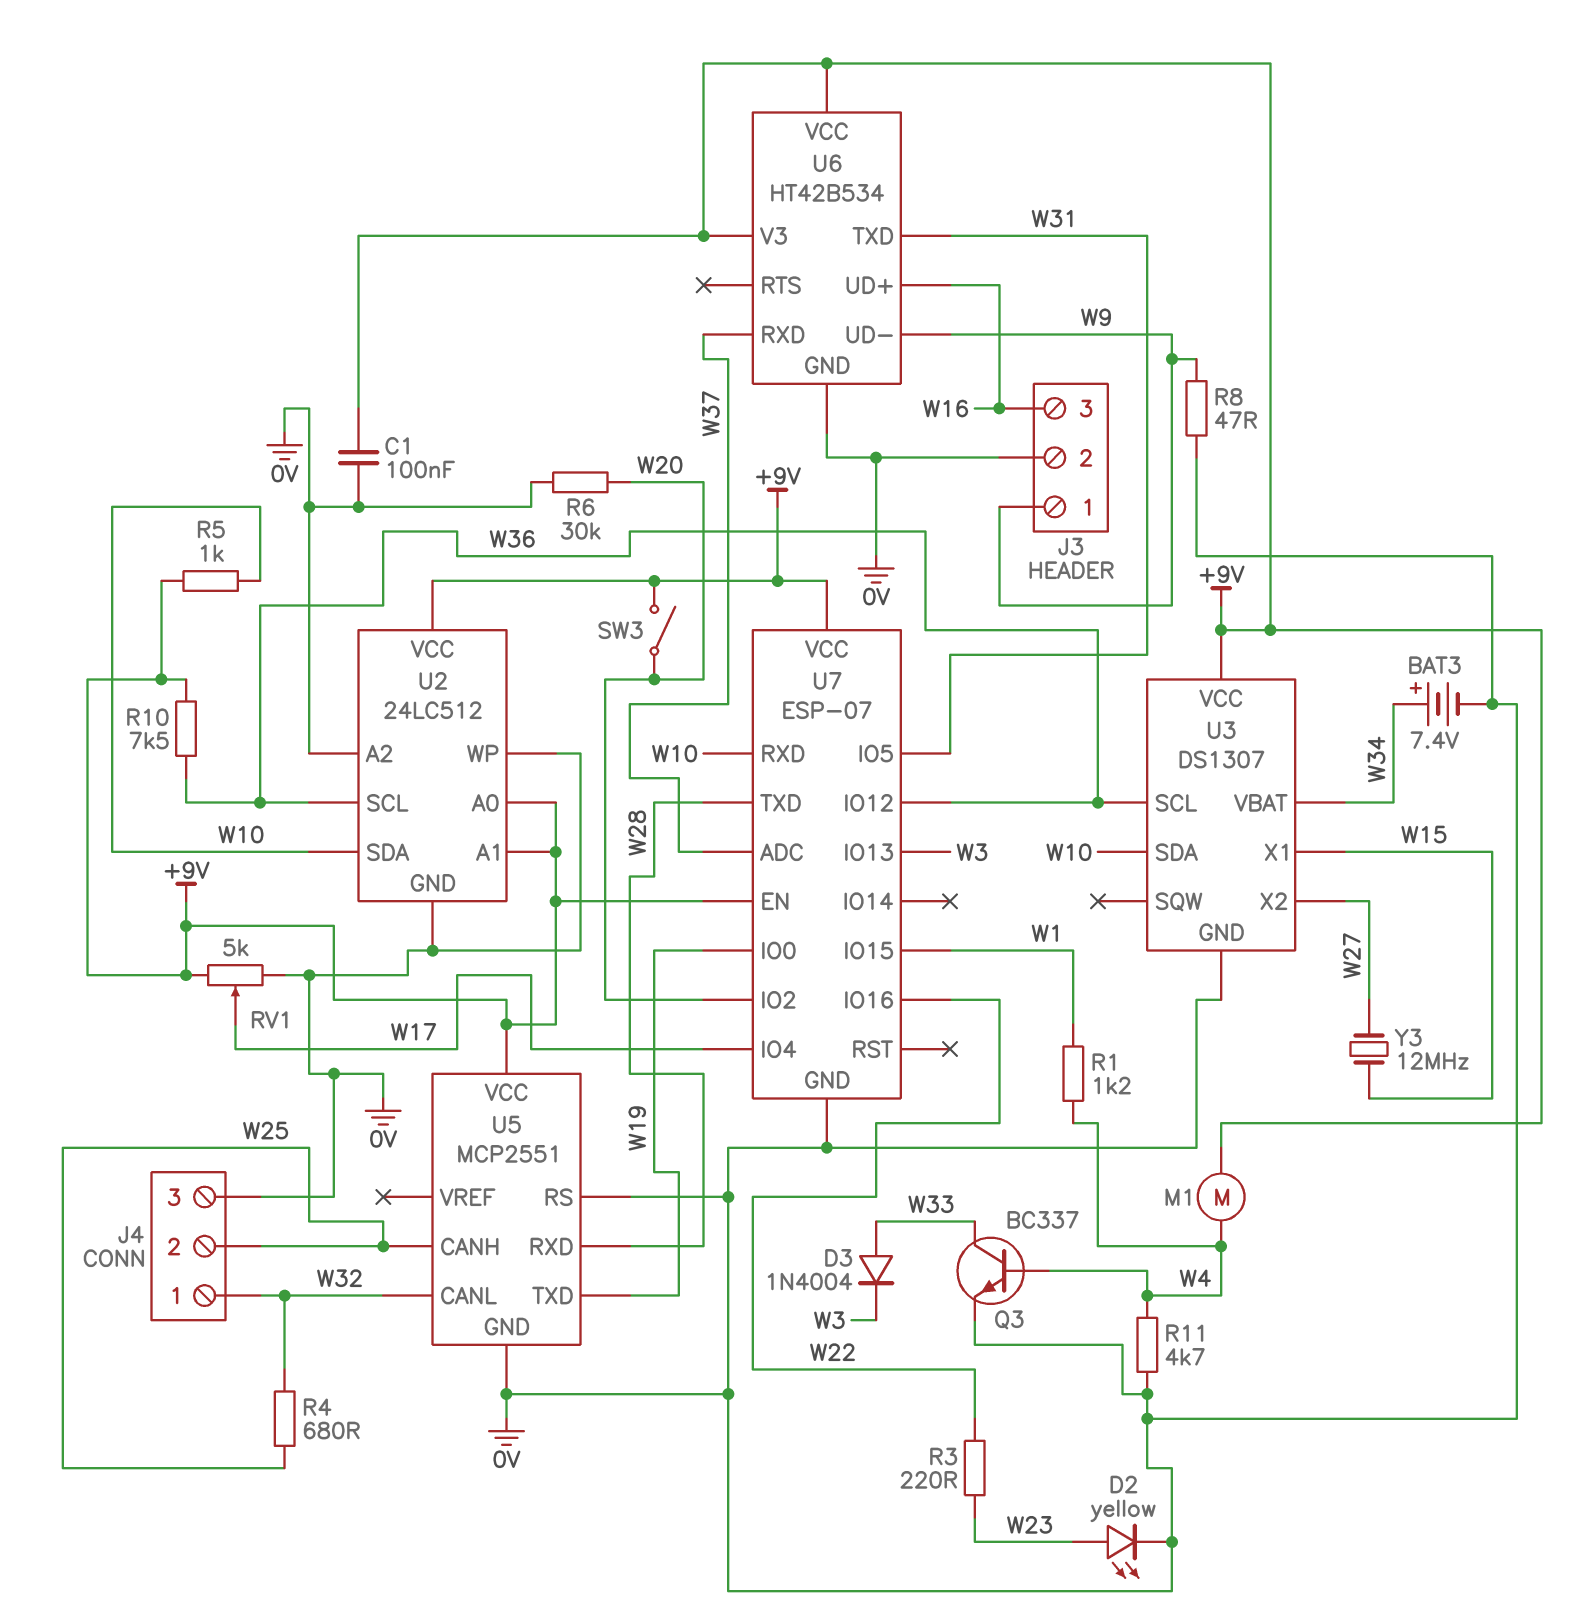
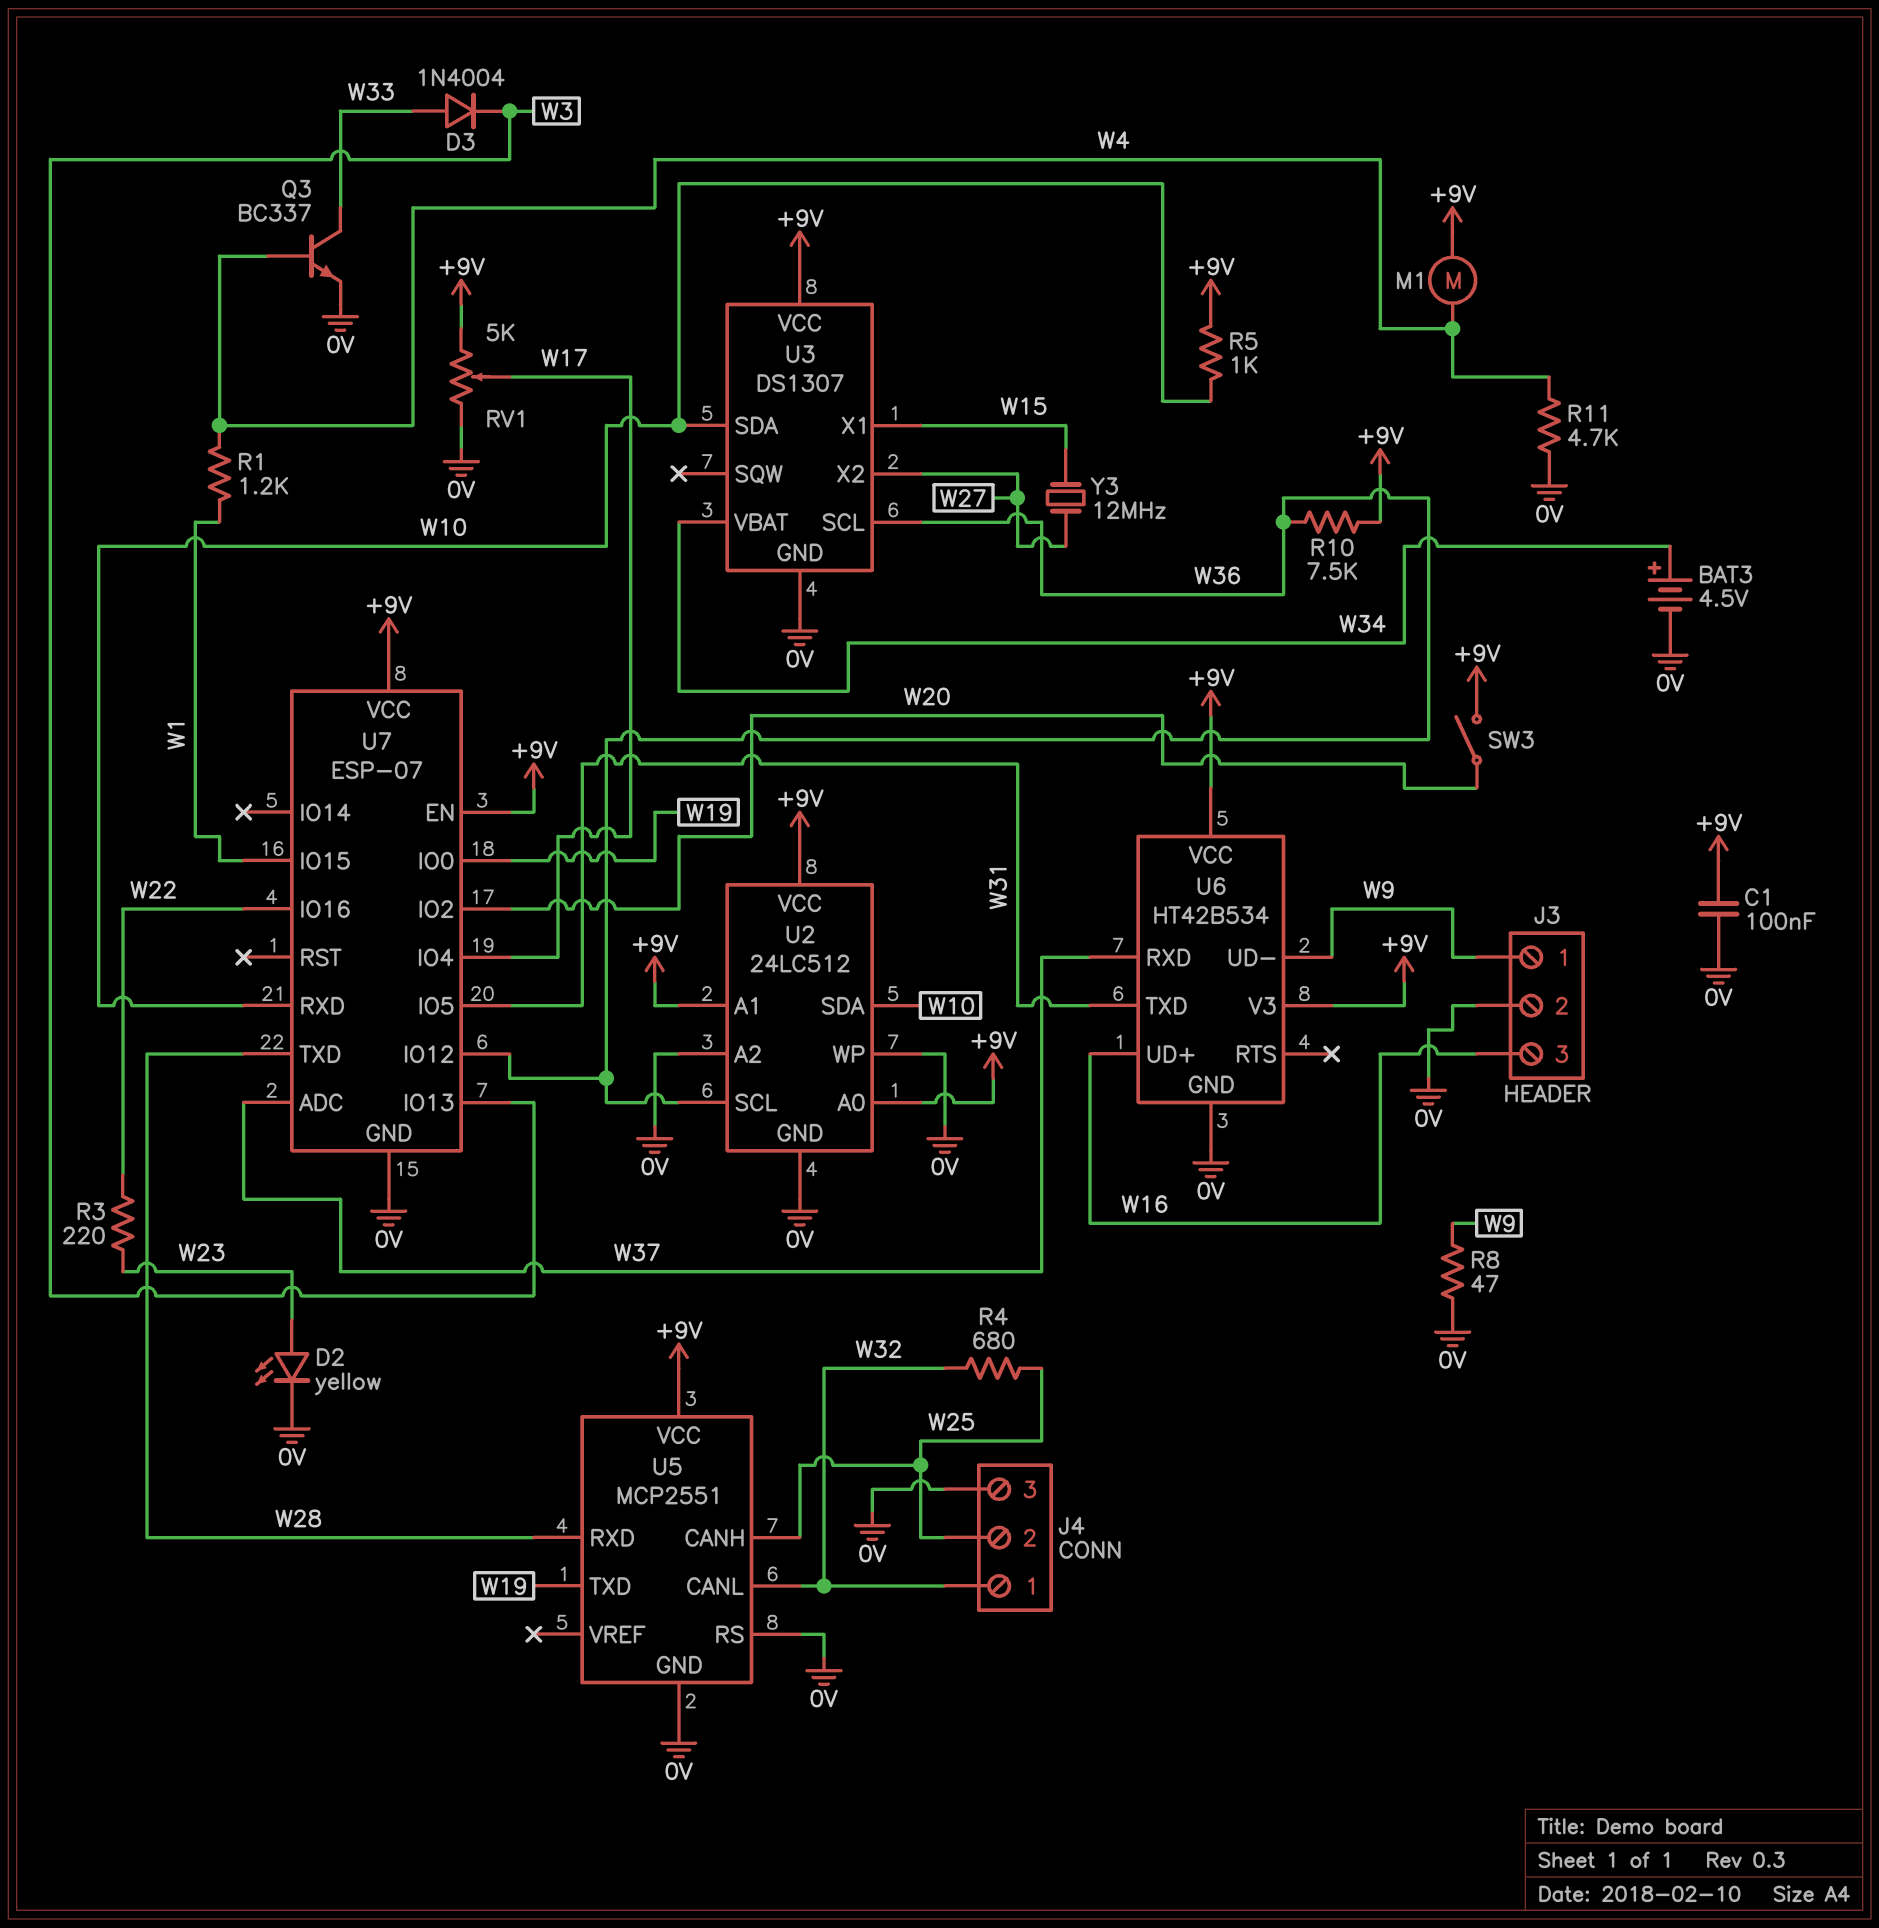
BAT3: 7.4V (plus W34, minus 0V) -> 4.5V (plus W34, minus 0V)
R6: 30k (0V, W20) -> none

